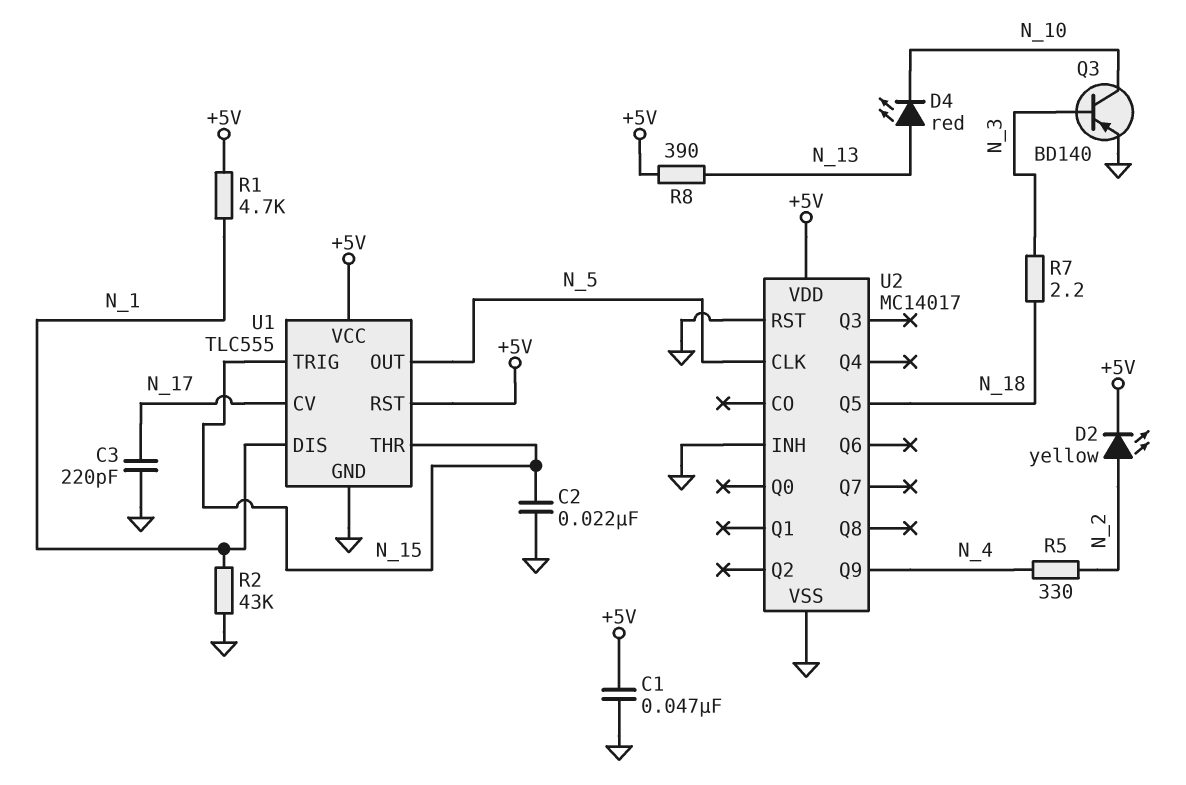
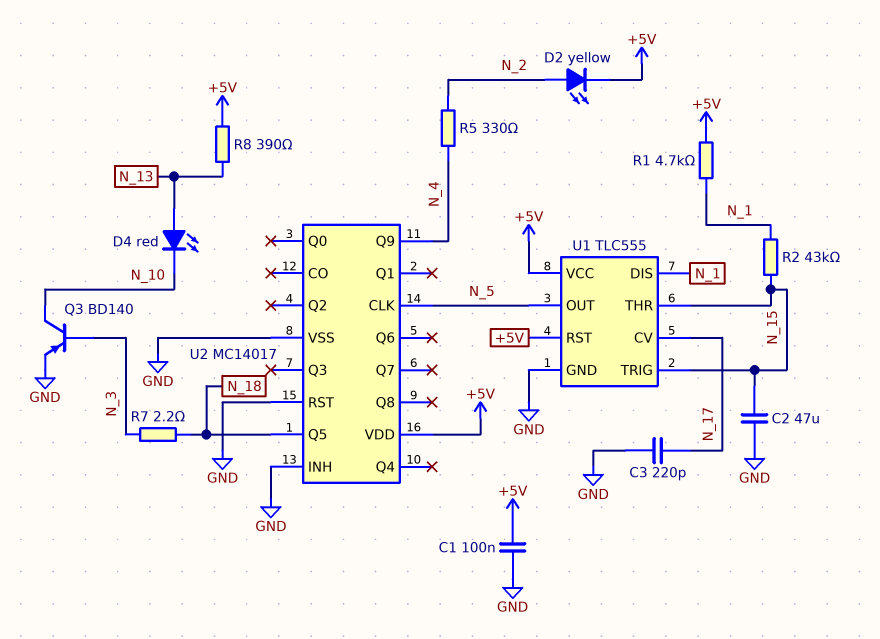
C1: 47nF (+5V, GND) -> 100nF (+5V, GND)
C2: 22nF (GND, N_15) -> 47uF (GND, N_15)
R2: 43k (GND, N_1) -> 43k (N_1, N_15)

